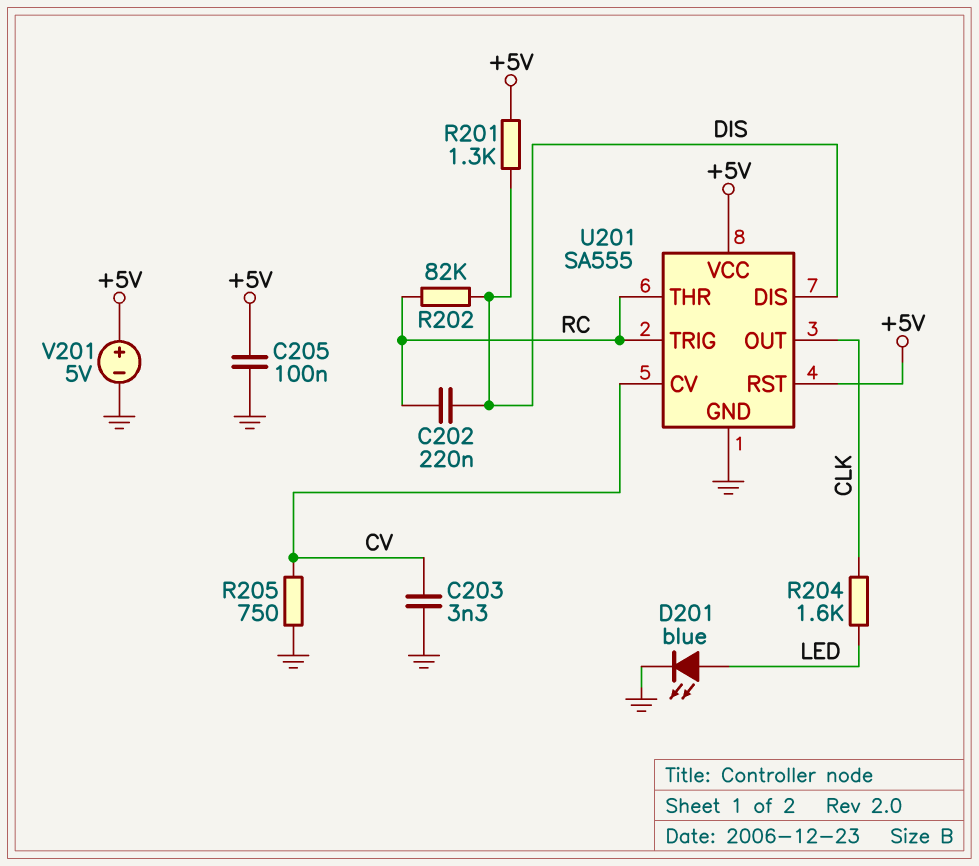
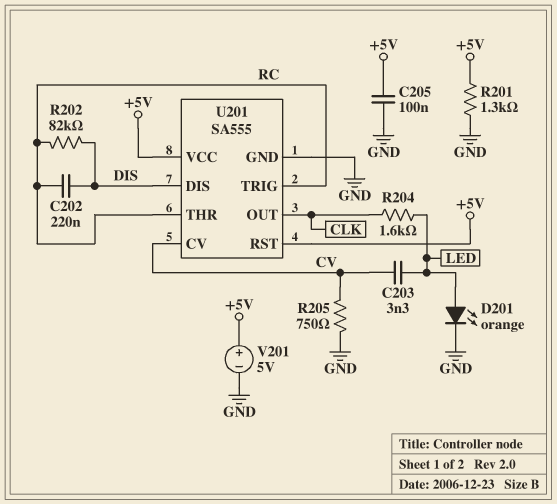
C203: 3.3nF (CV, GND) -> 3.3nF (CV, LED)
D201: LED blue (A LED, K GND) -> LED orange (A LED, K GND)
R201: 1.3k (+5V, DIS) -> 1.3k (+5V, GND)

